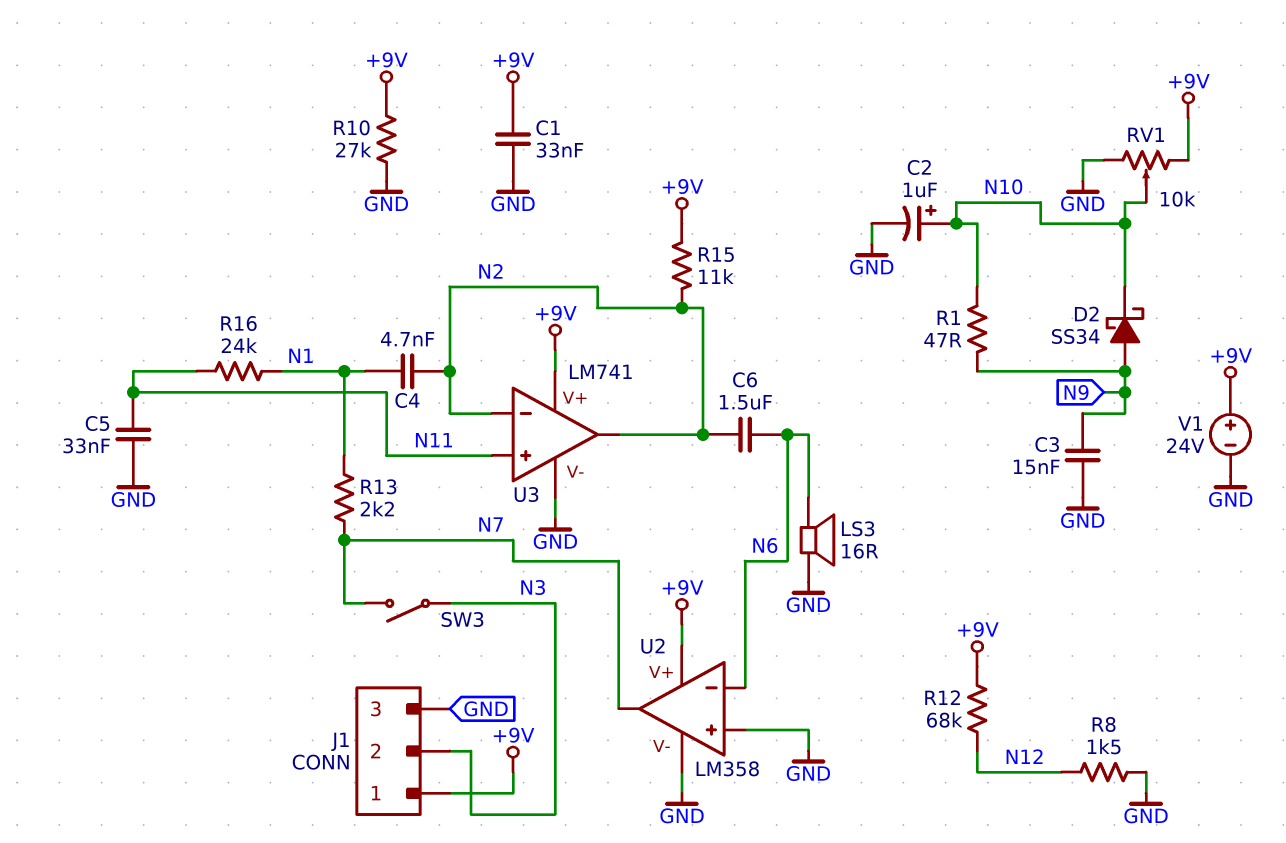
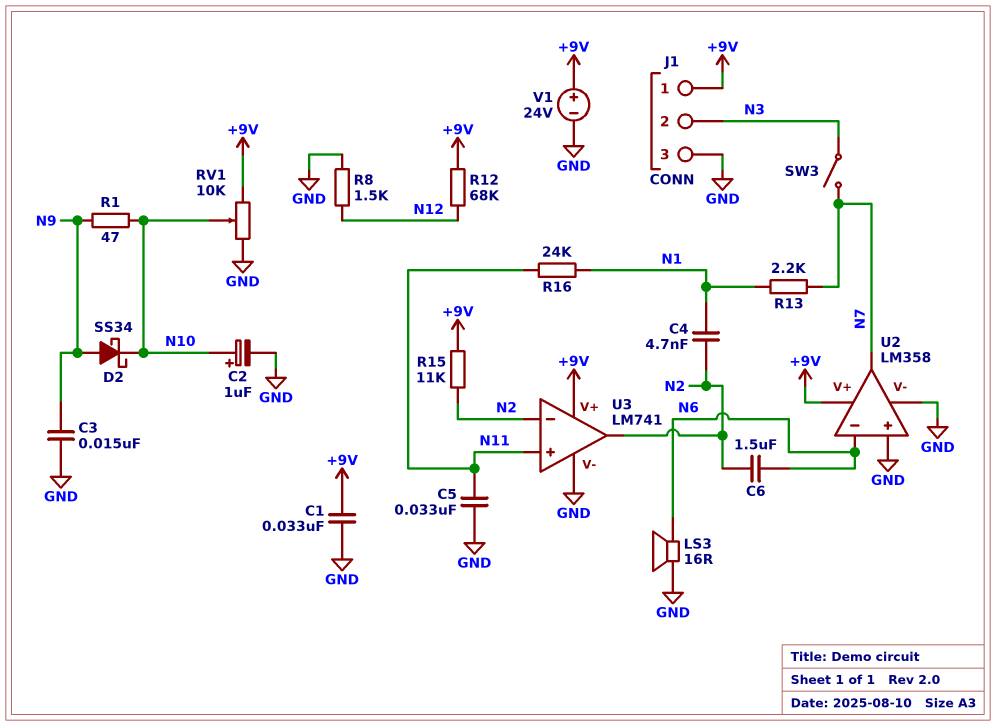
R10: 27k (+9V, GND) -> none

